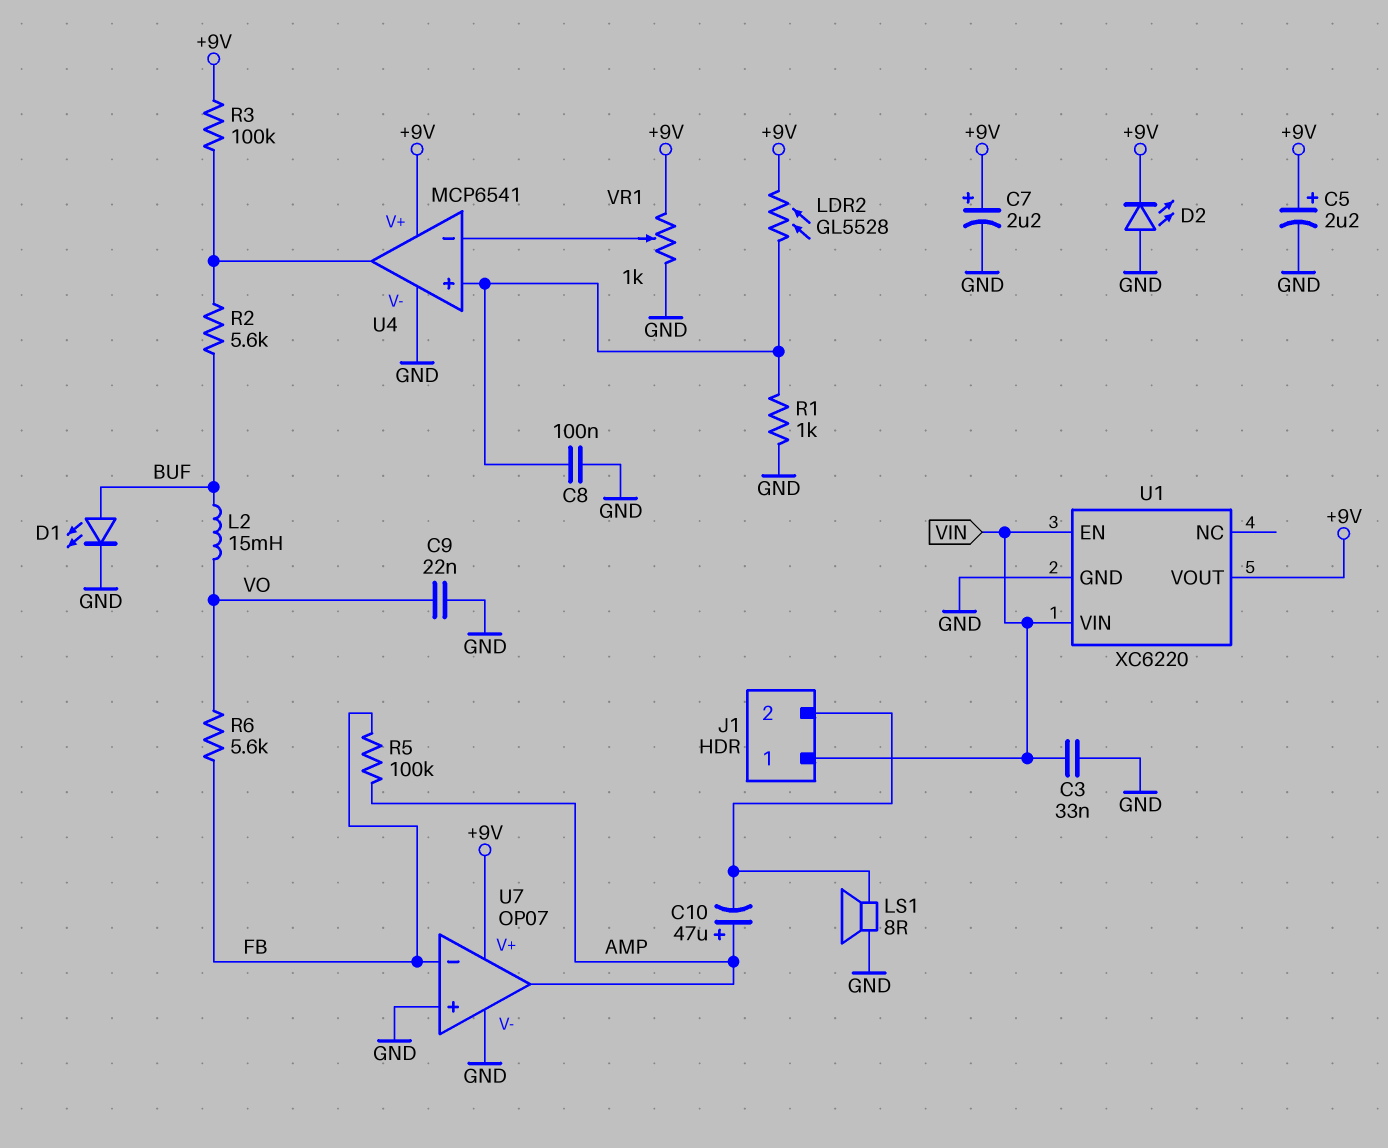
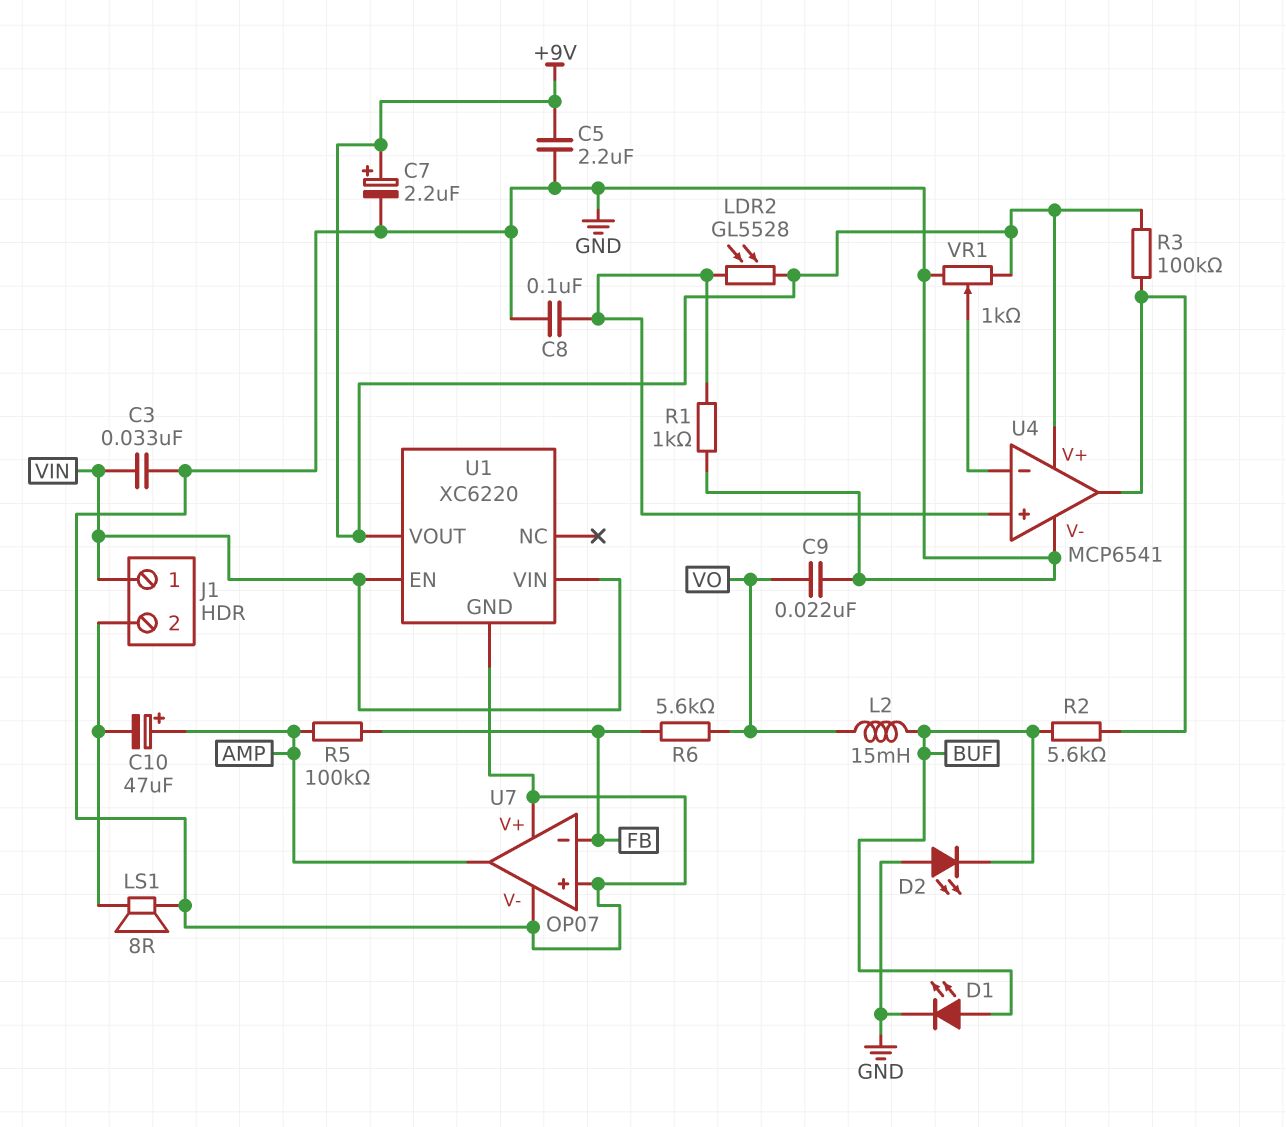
C5: 2.2uF (plus +9V, minus GND) -> 2.2uF (+9V, GND)
D2: LED (A GND, K +9V) -> LED (A GND, K BUF)
U7 pin V+: +9V -> GND

